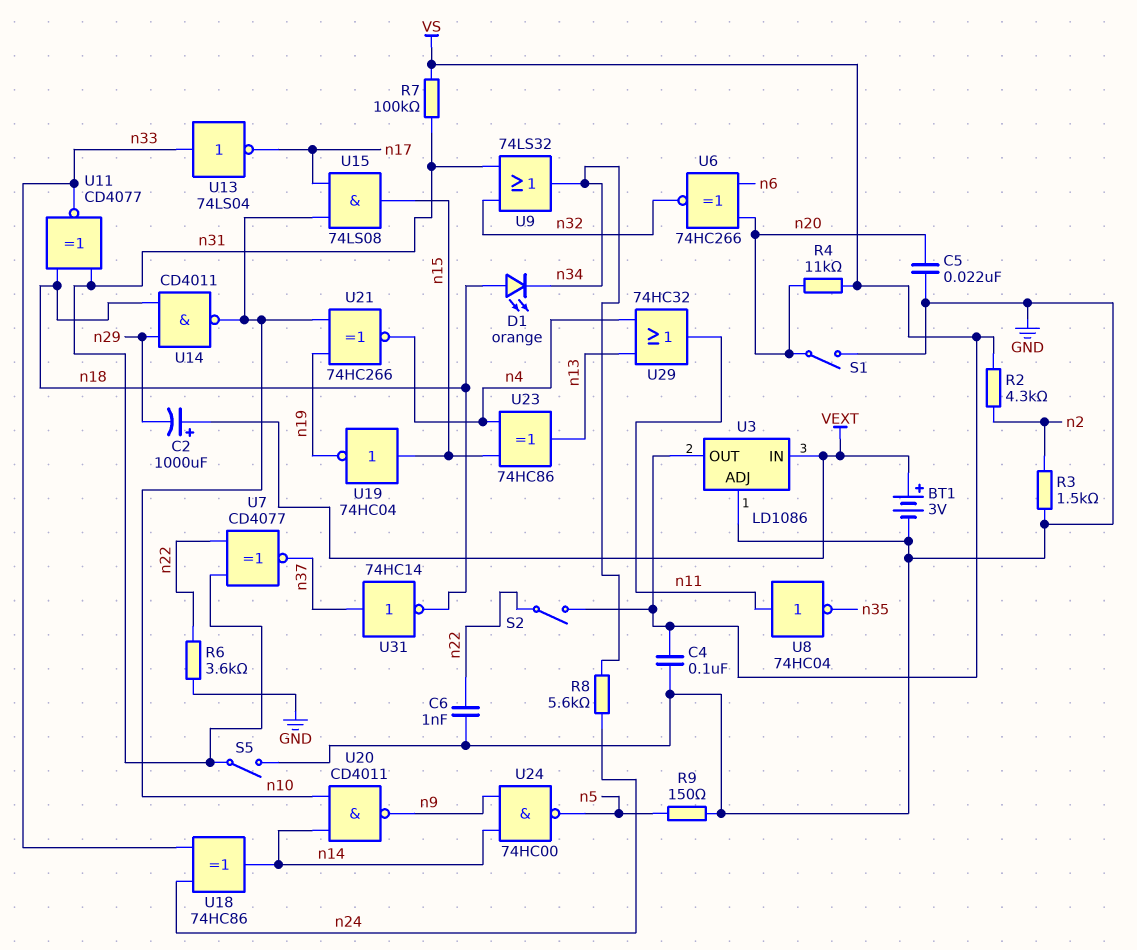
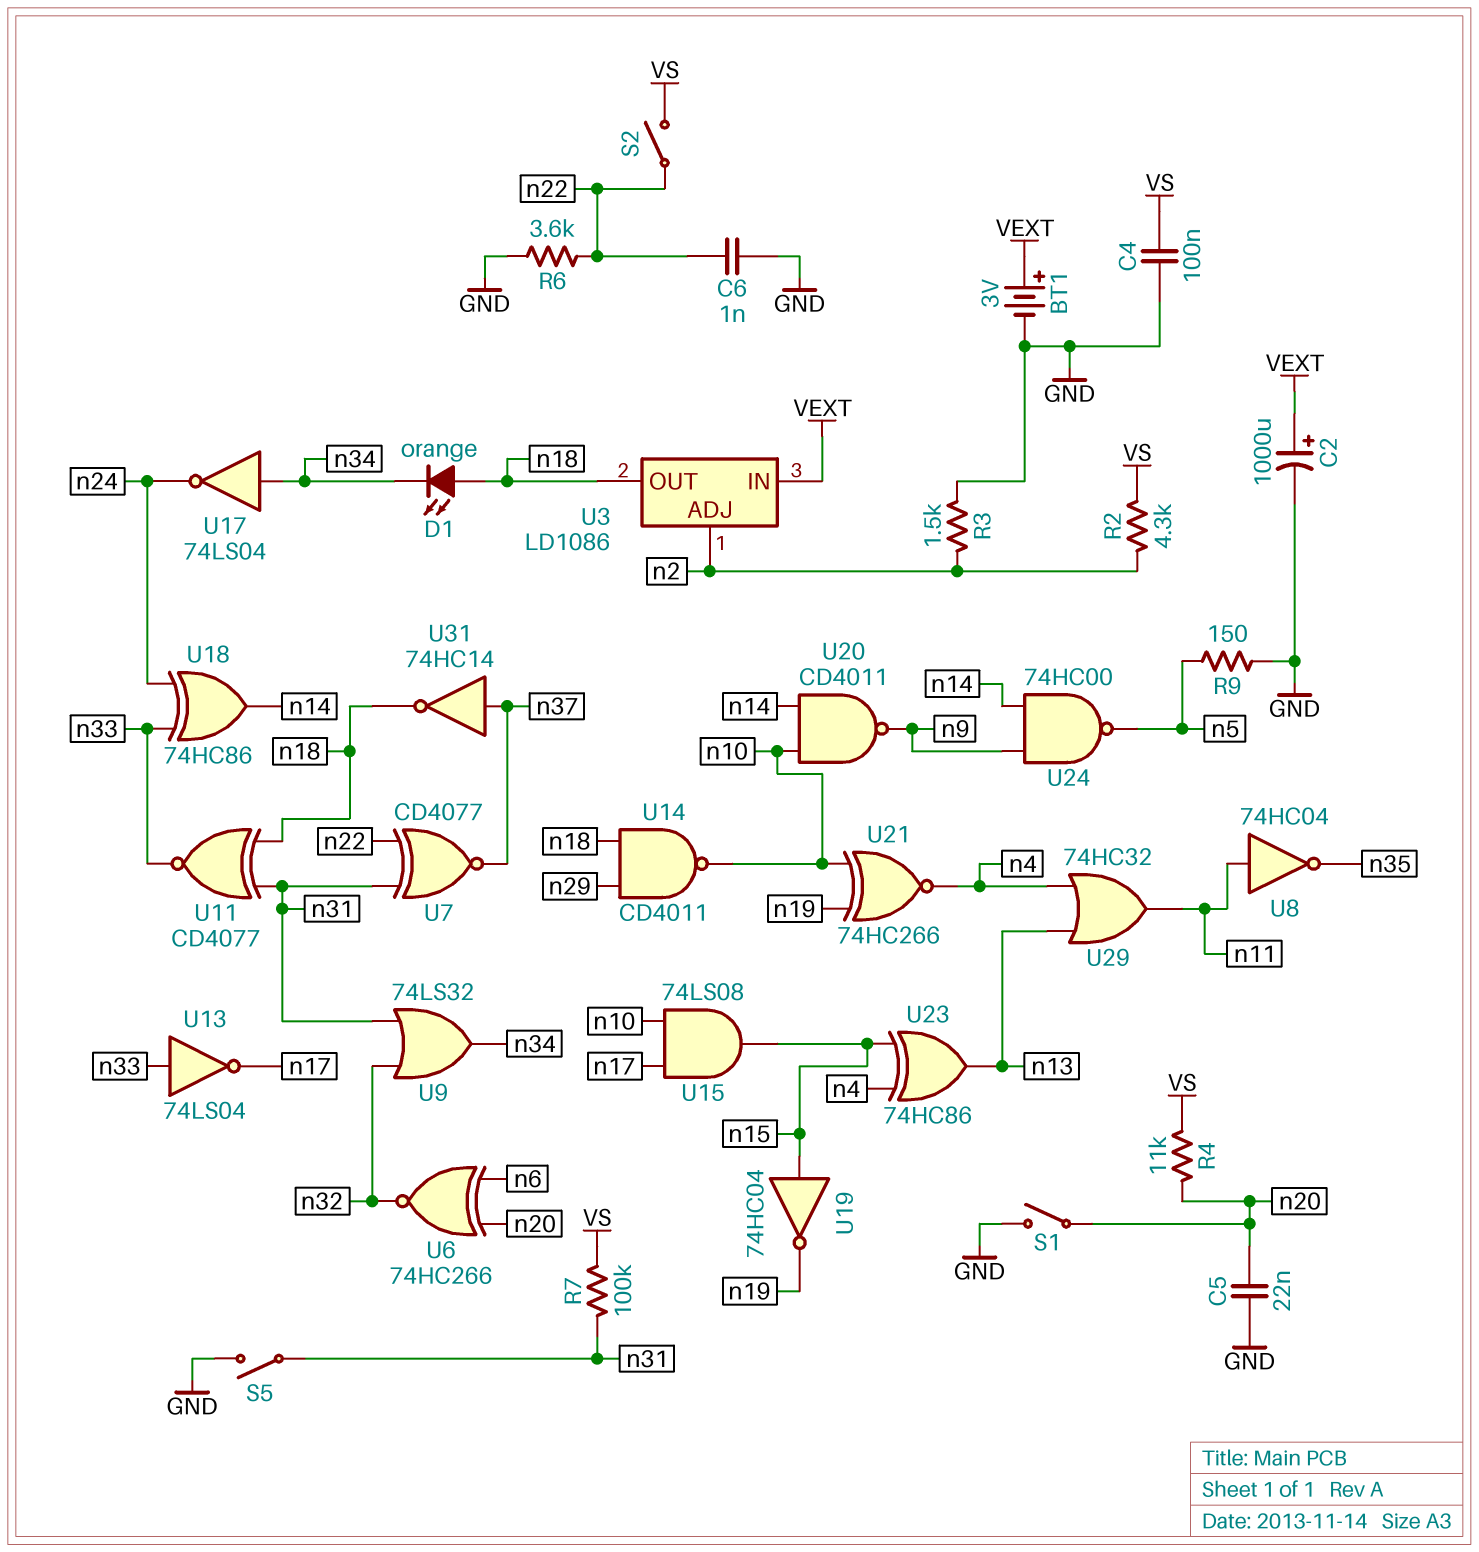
C2: 1000uF (plus VEXT, minus n29) -> 1000uF (plus VEXT, minus GND)
R8: 5.6k (n24, n34) -> none
U3 pin ADJ: GND -> n2
U3 pin OUT: VS -> n18
U17: none -> NOT 74LS04 (in n34, out n24)

